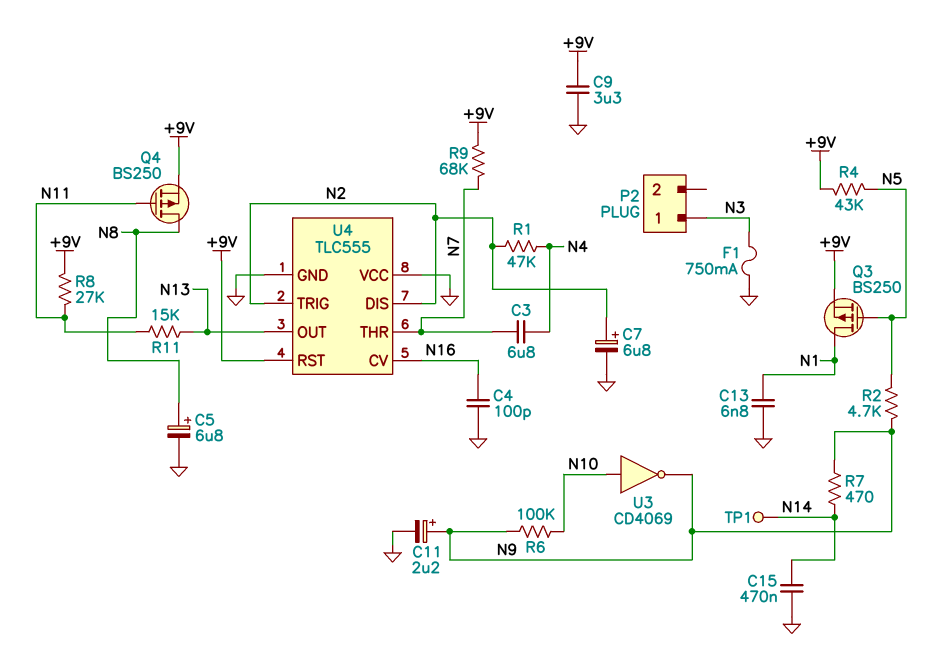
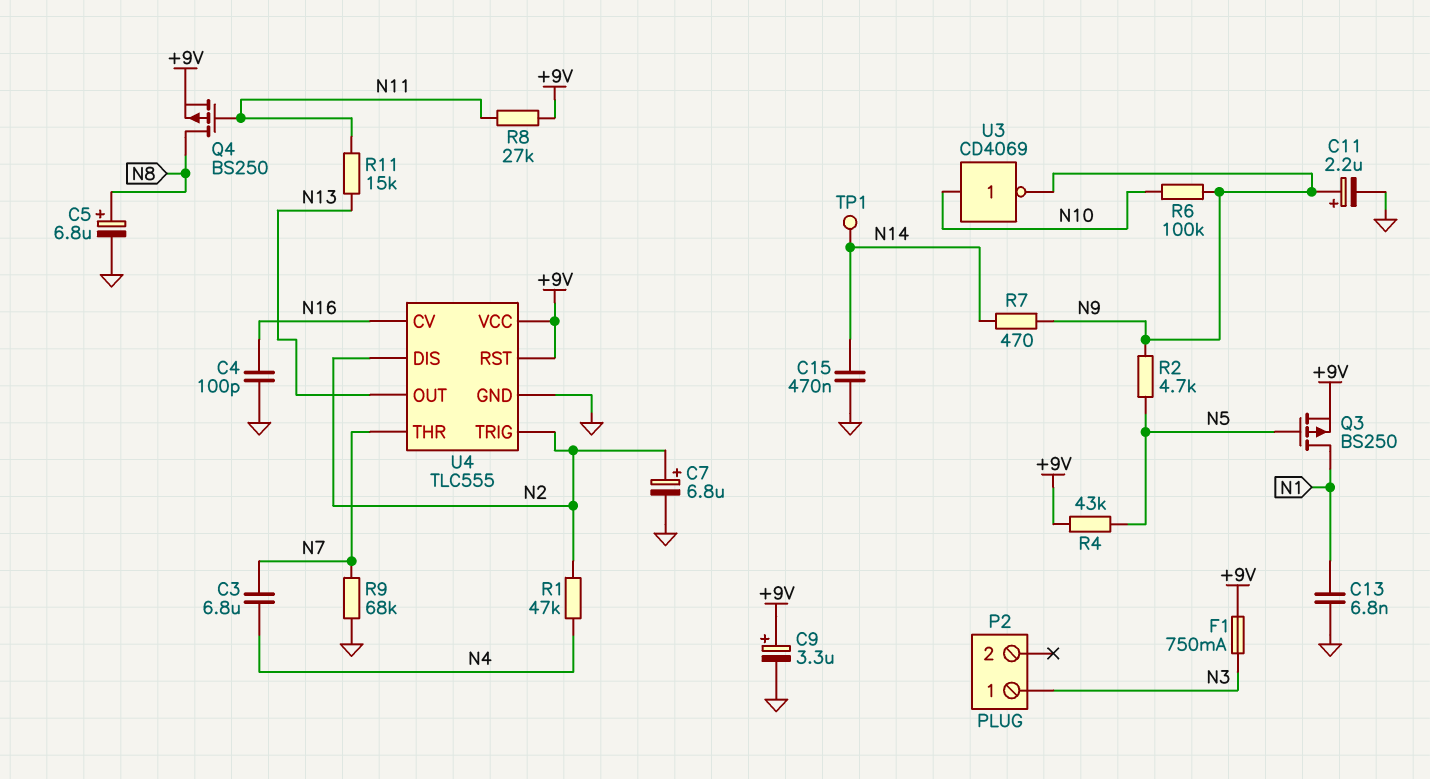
C9: 3.3uF (+9V, GND) -> 3.3uF (plus +9V, minus GND)
F1: 750mA (GND, N3) -> 750mA (+9V, N3)
R9: 68k (+9V, N7) -> 68k (GND, N7)
U4 pin VCC: GND -> +9V

